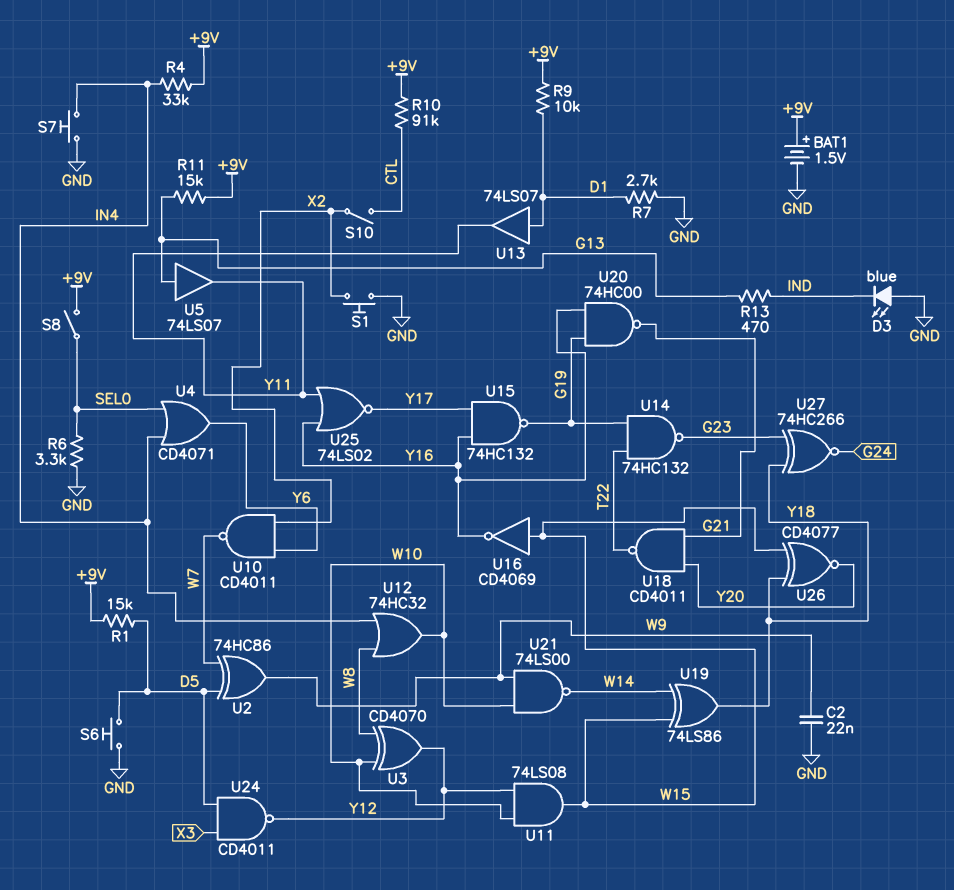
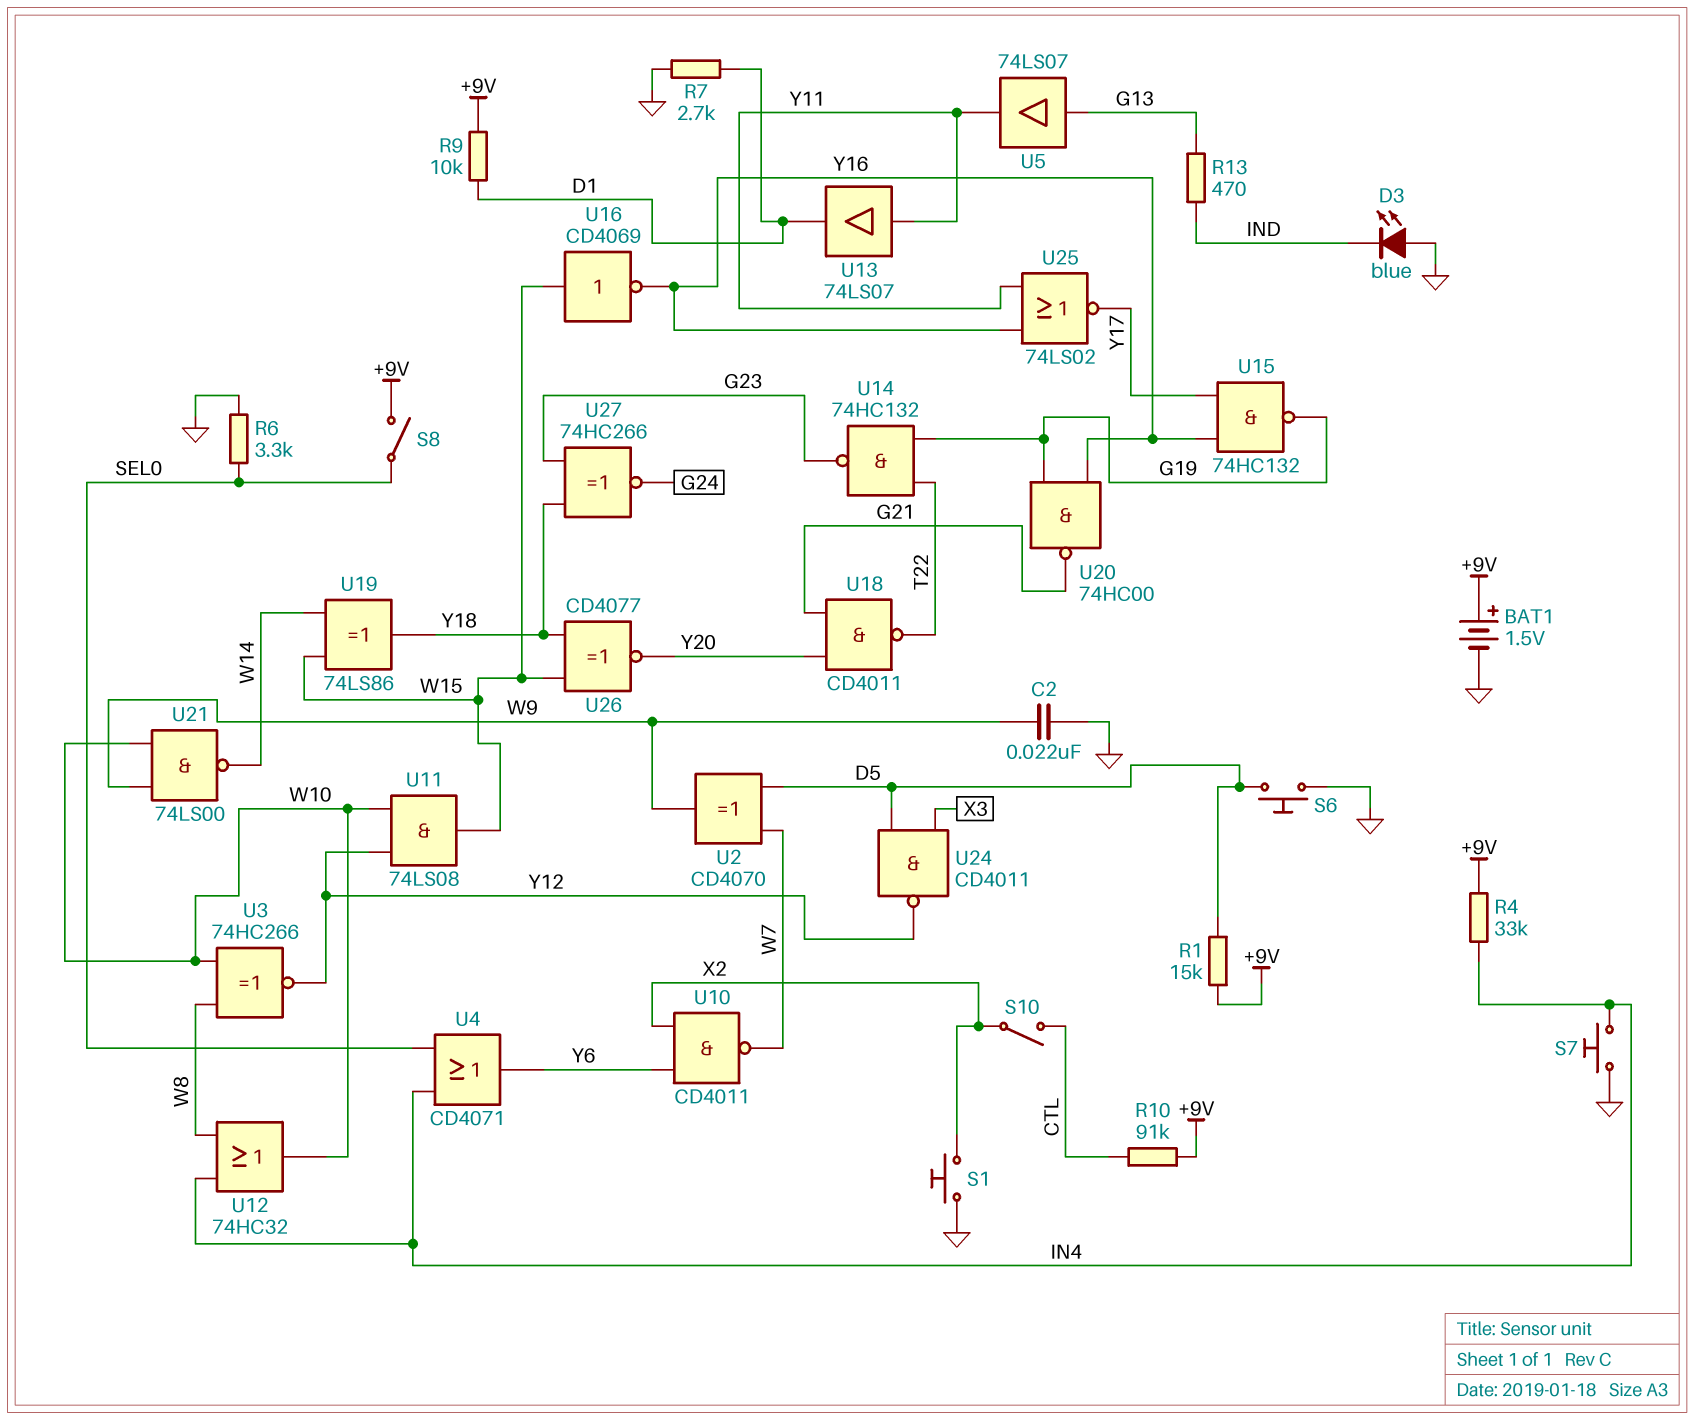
R11: 15k (+9V, G13) -> none
U2: XOR 74HC86 (in D5, in W7, out W9) -> XOR CD4070 (in D5, in W7, out W9)
U3: XOR CD4070 (in W8, in W10, out Y12) -> XNOR 74HC266 (in W8, in W10, out Y12)
U13: buffer 74LS07 (in D1, out Y11) -> buffer 74LS07 (in Y11, out D1)

